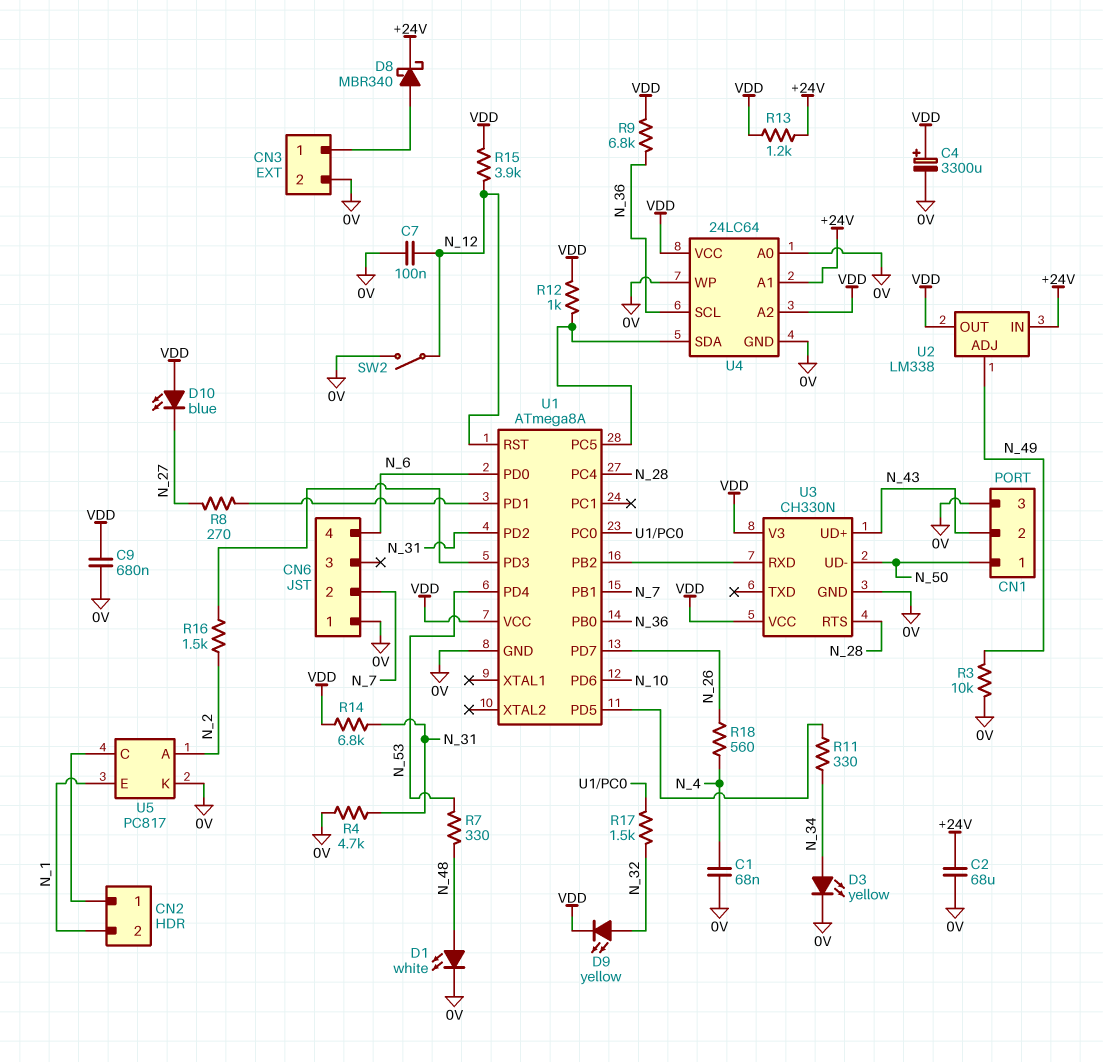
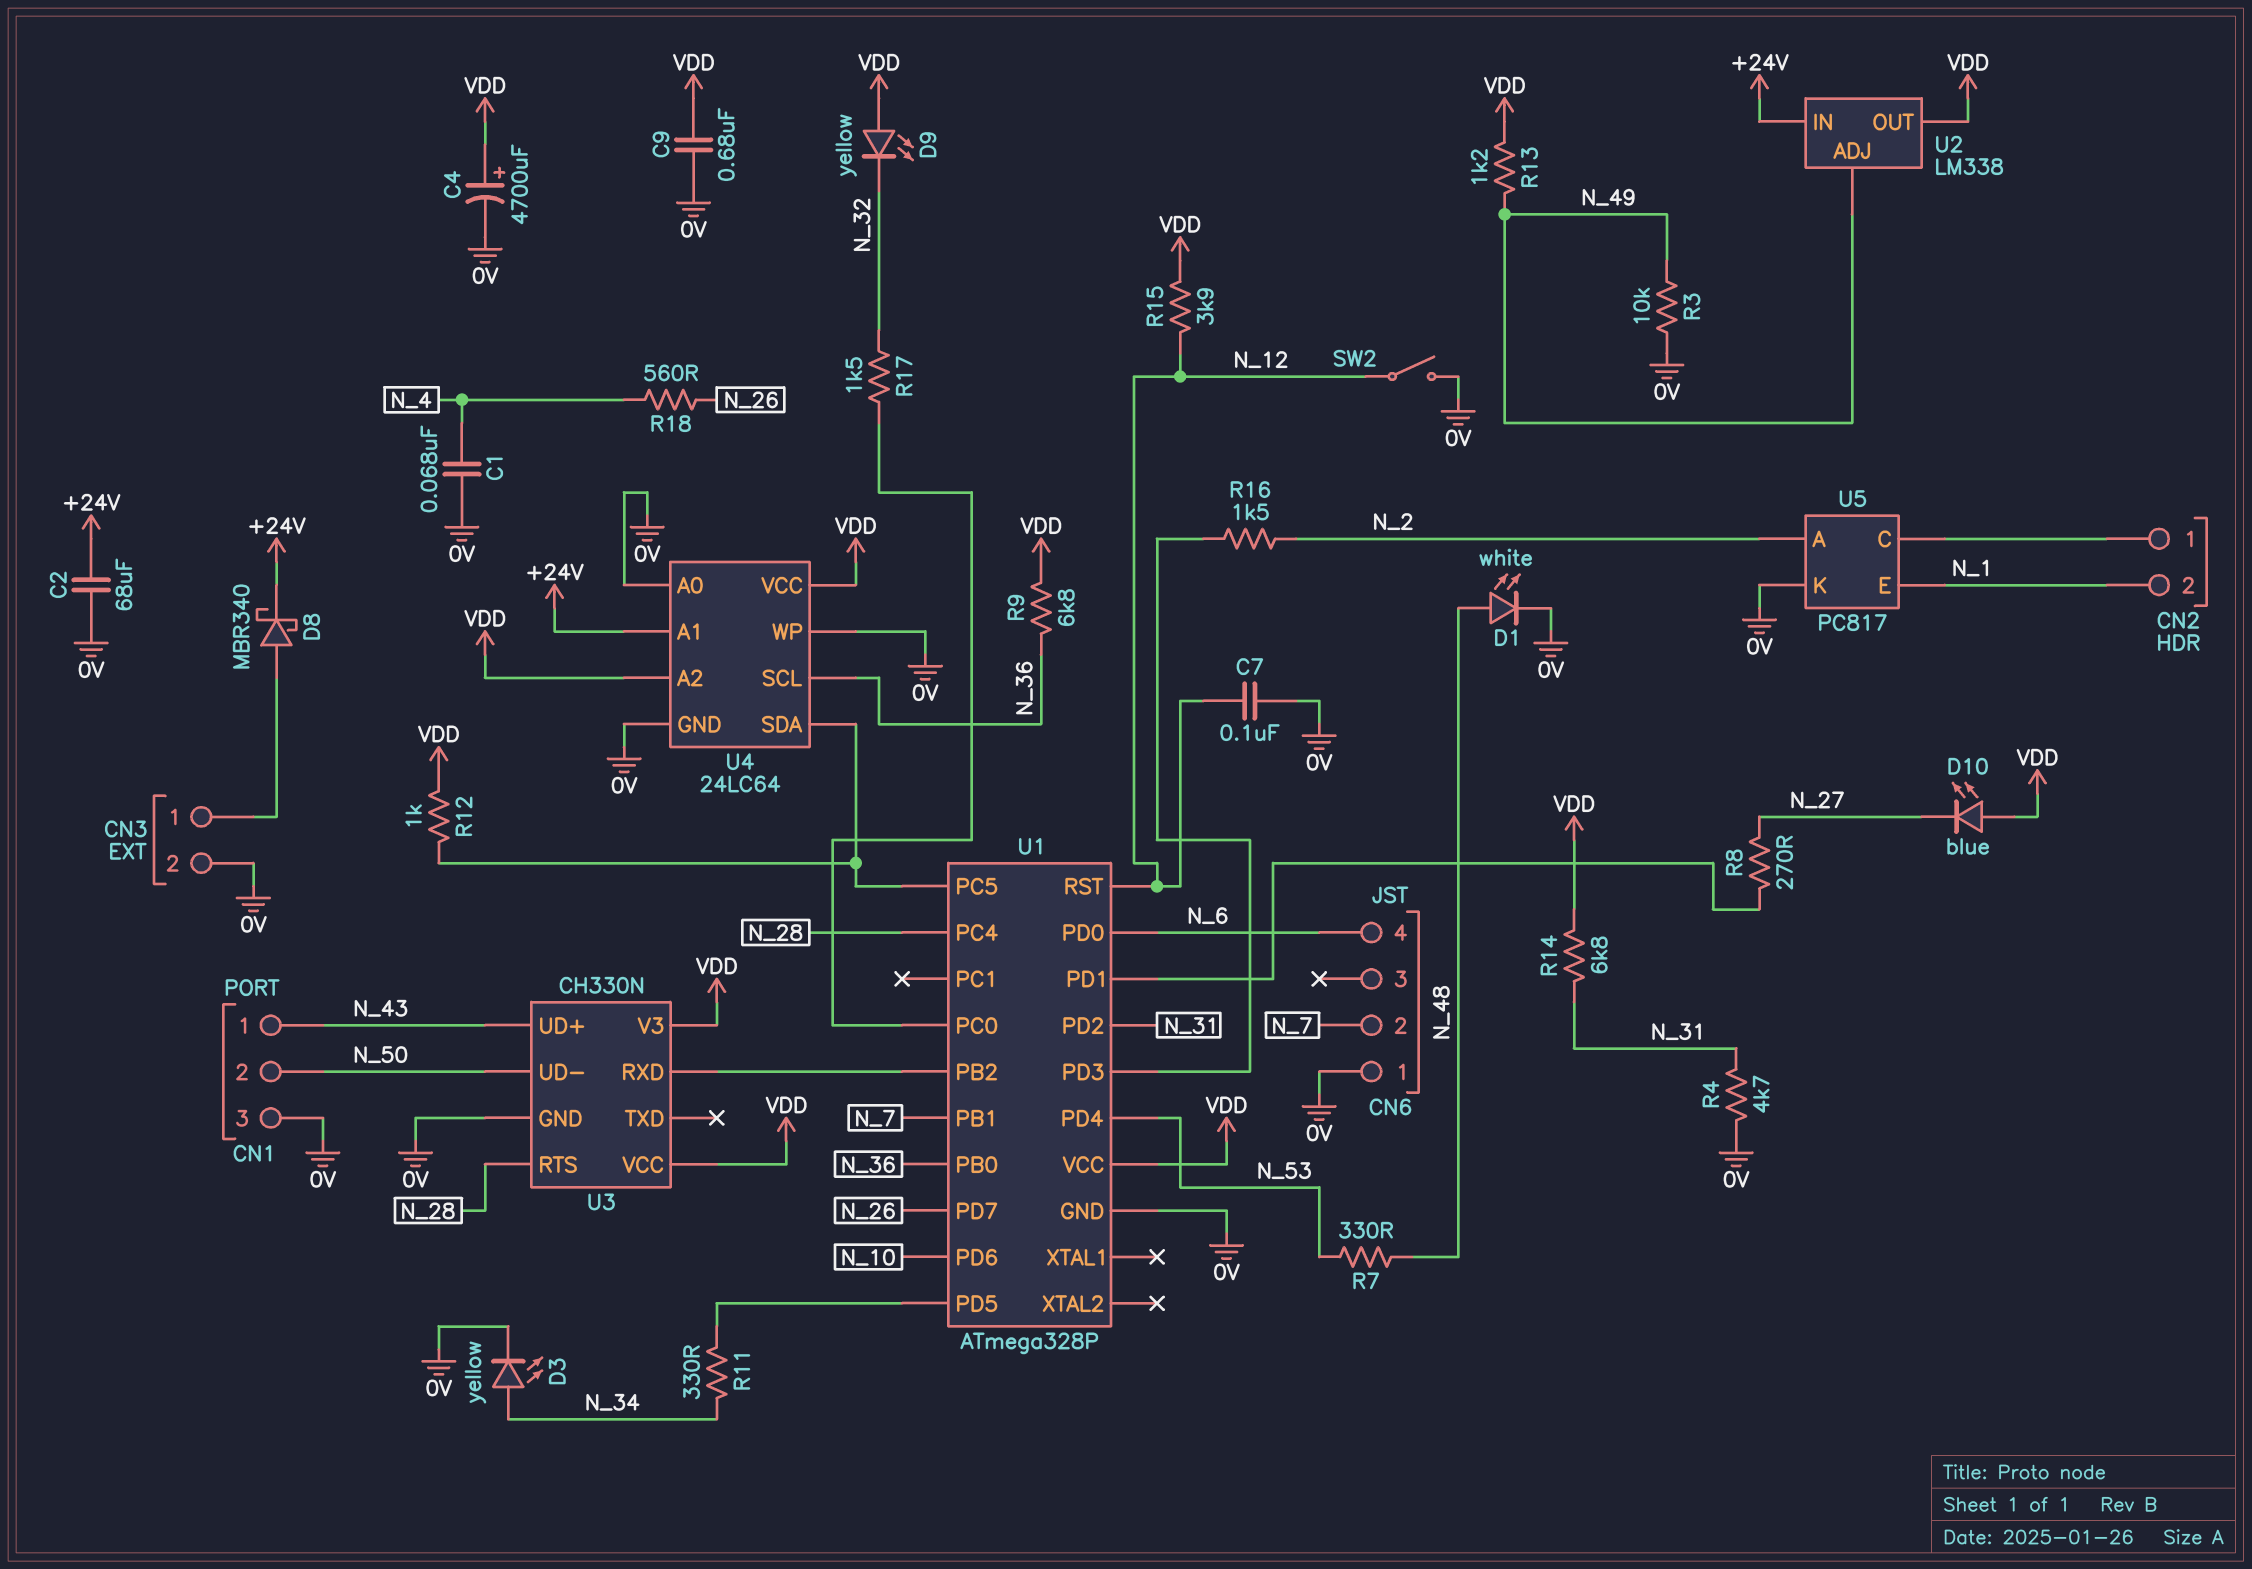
C4: 3300uF (plus VDD, minus 0V) -> 4700uF (plus VDD, minus 0V)
CN1 pin 1: N_50 -> N_43
CN1 pin 2: N_43 -> N_50
D9: LED yellow (A N_32, K VDD) -> LED yellow (A VDD, K N_32)
R13: 1.2k (+24V, VDD) -> 1.2k (N_49, VDD)
U1: ATmega8A -> ATmega328P

